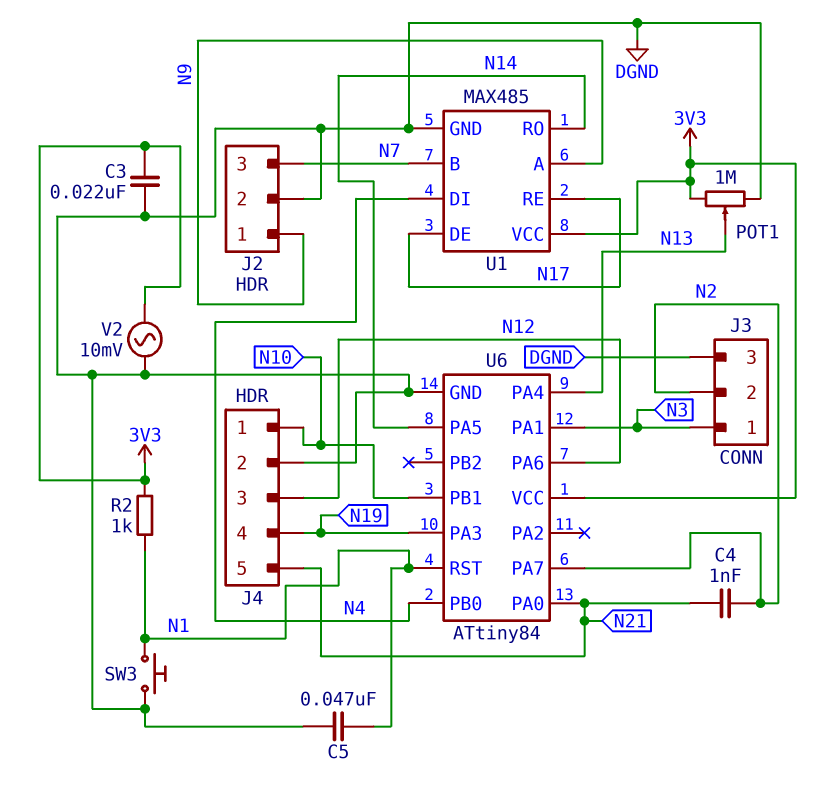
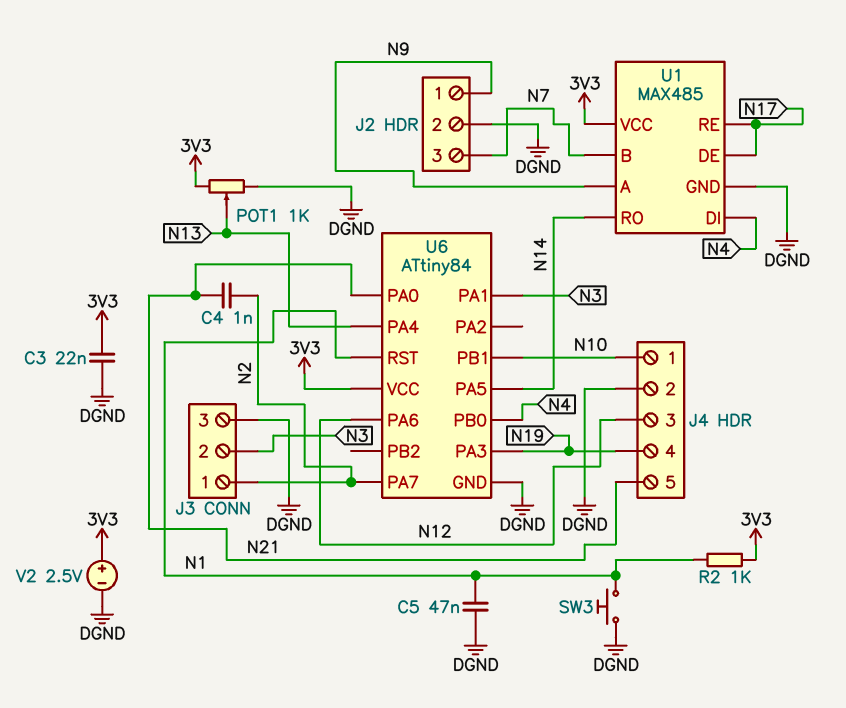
J3 pin 1: N3 -> N2
J3 pin 2: N2 -> N3
POT1: 1M (3V3, DGND, wiper N13) -> 1k (3V3, DGND, wiper N13)
V2: AC 10mV (3V3, DGND) -> 2.5V (plus 3V3, minus DGND)

